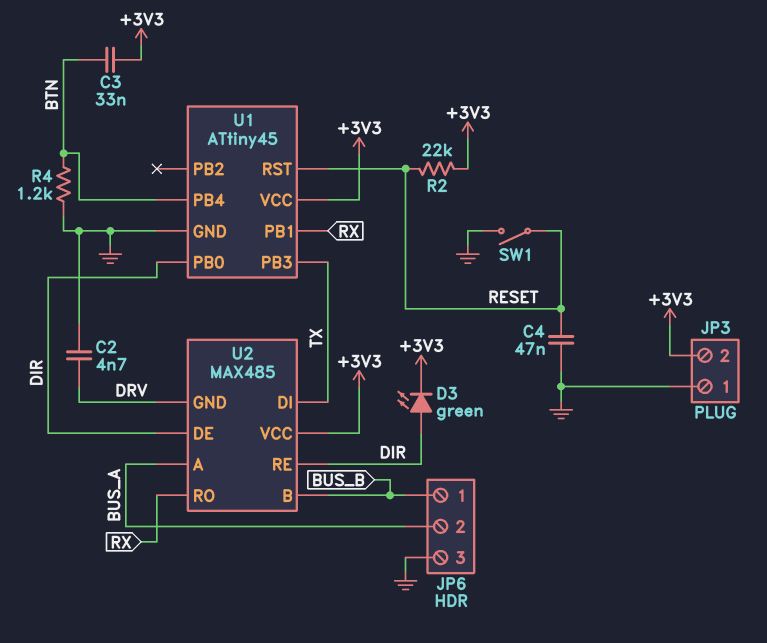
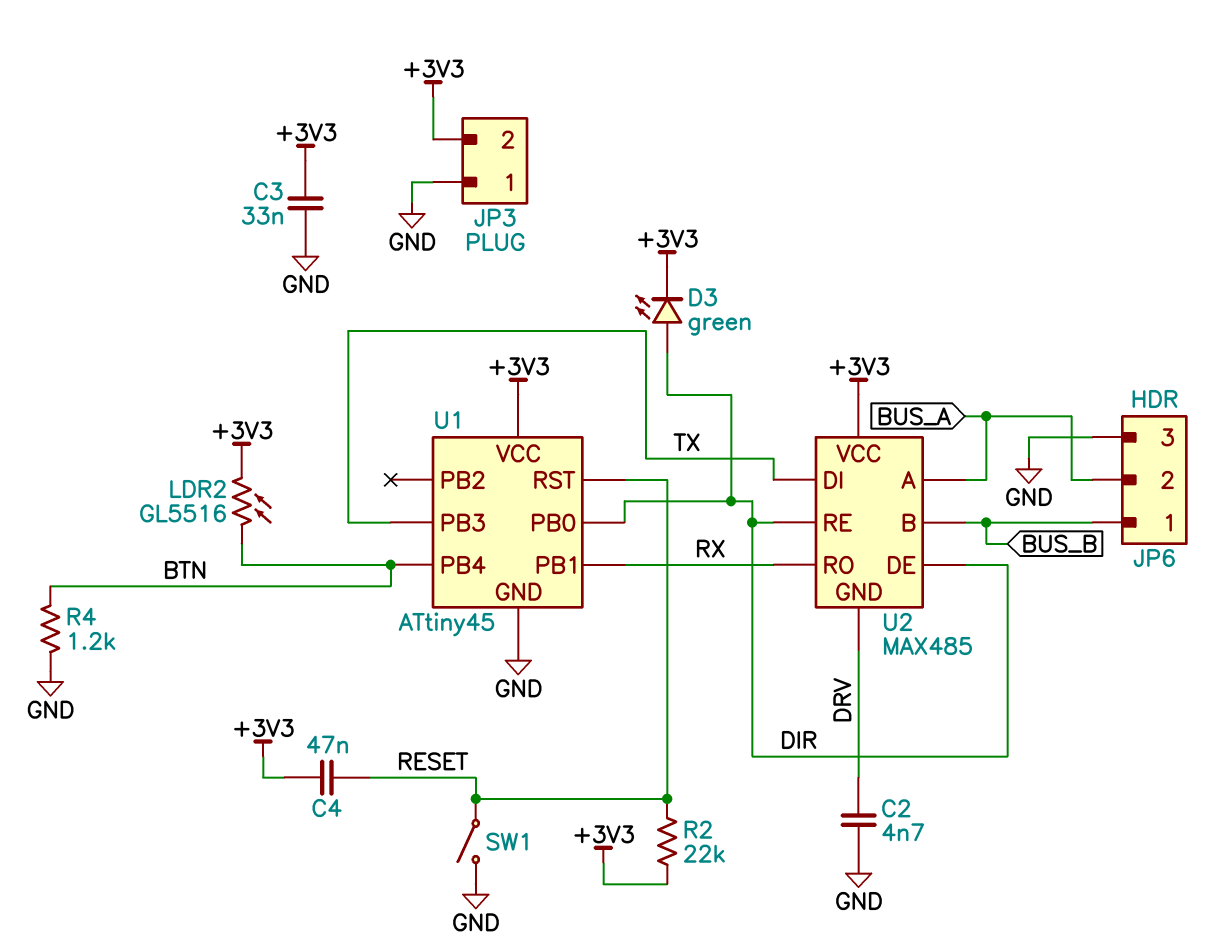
C3: 33nF (+3V3, BTN) -> 33nF (+3V3, GND)
C4: 47nF (GND, RESET) -> 47nF (+3V3, RESET)
LDR2: none -> GL5516 (+3V3, BTN)

